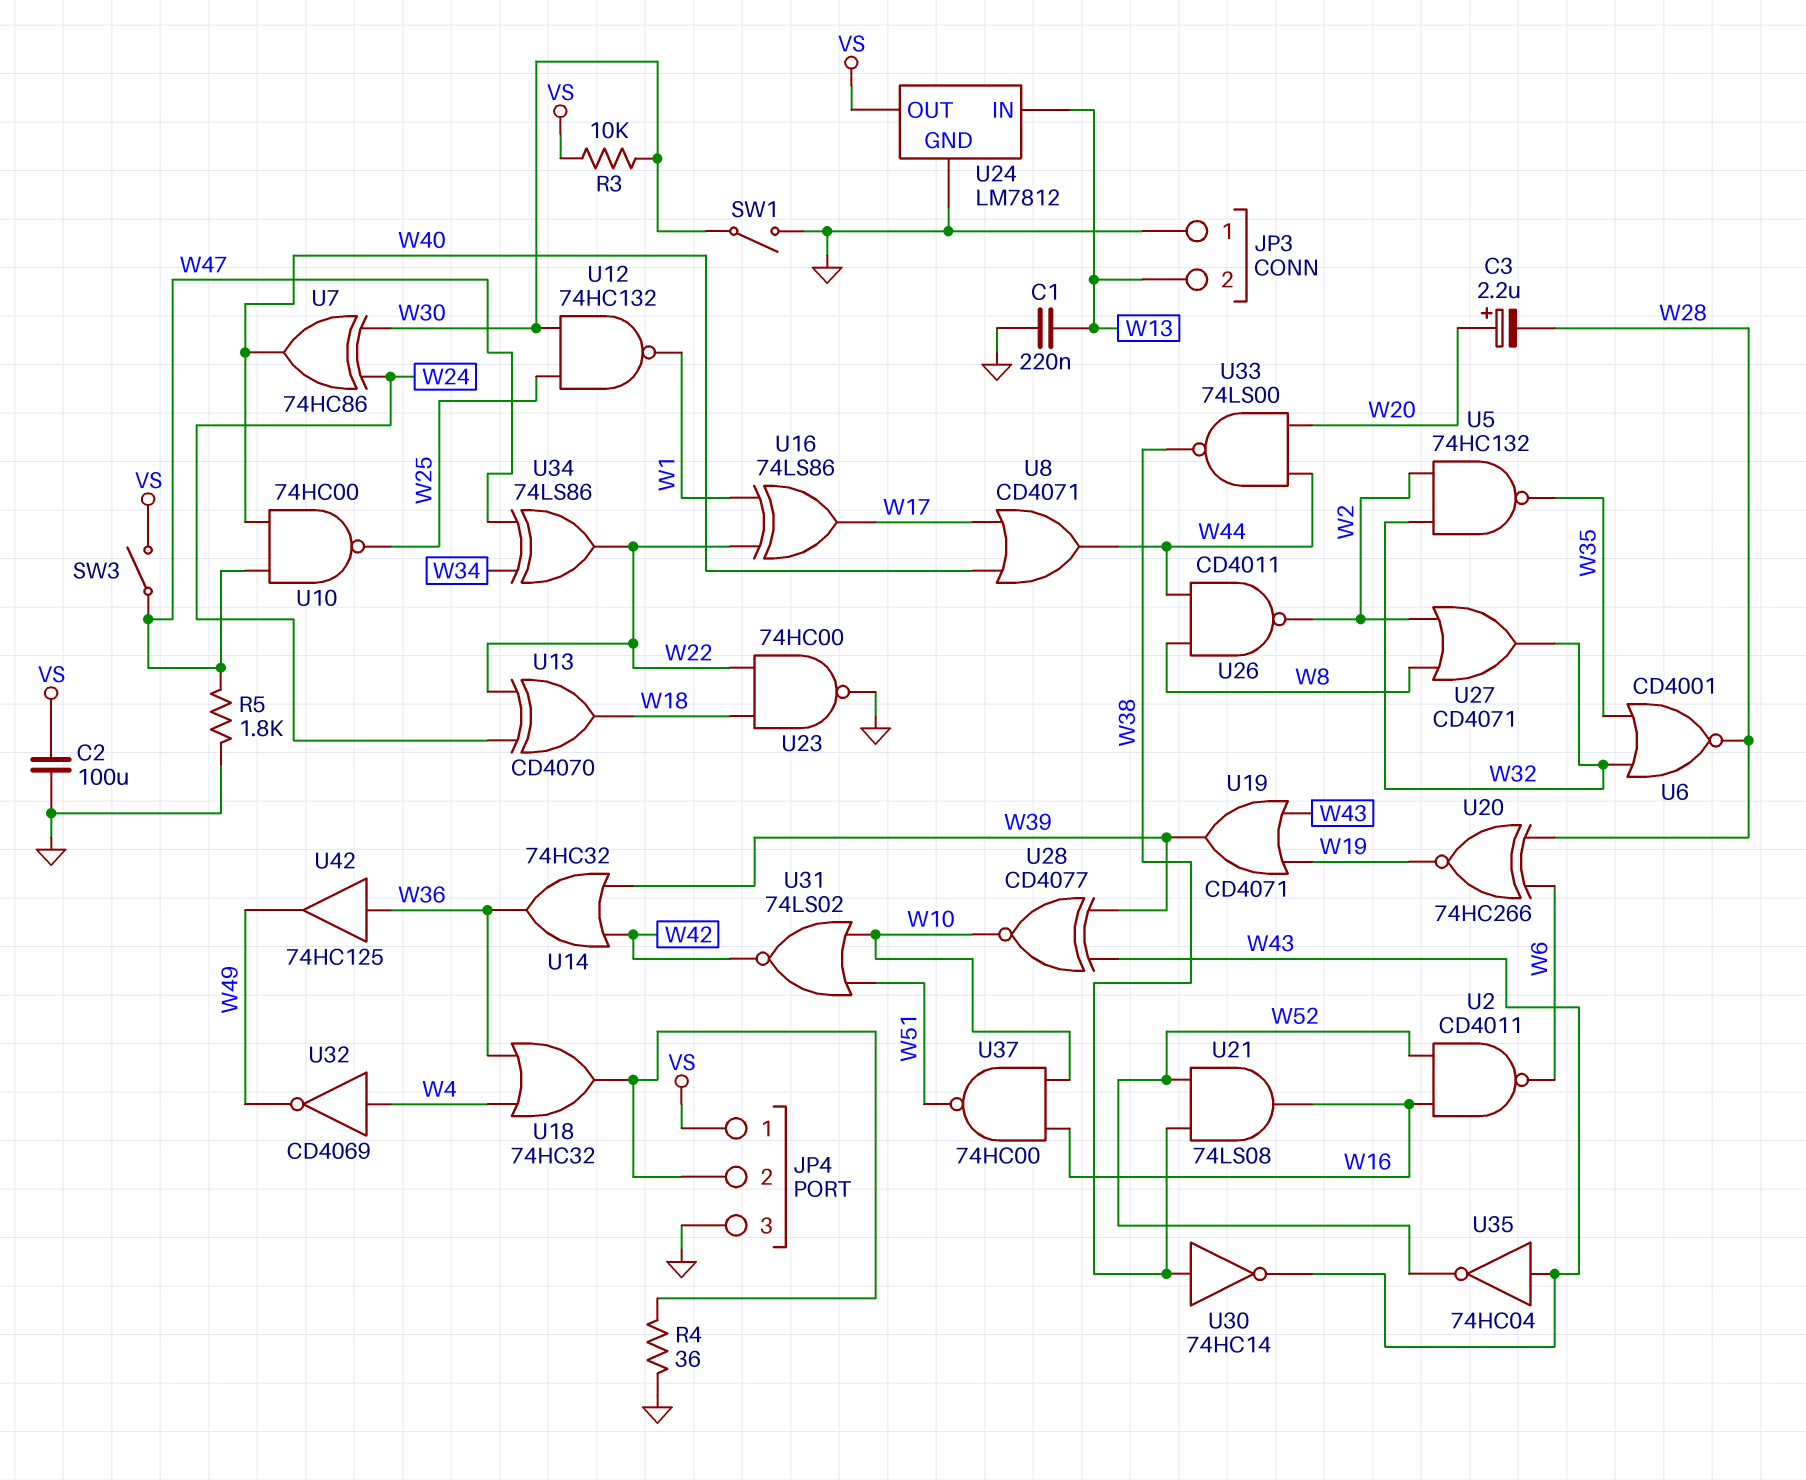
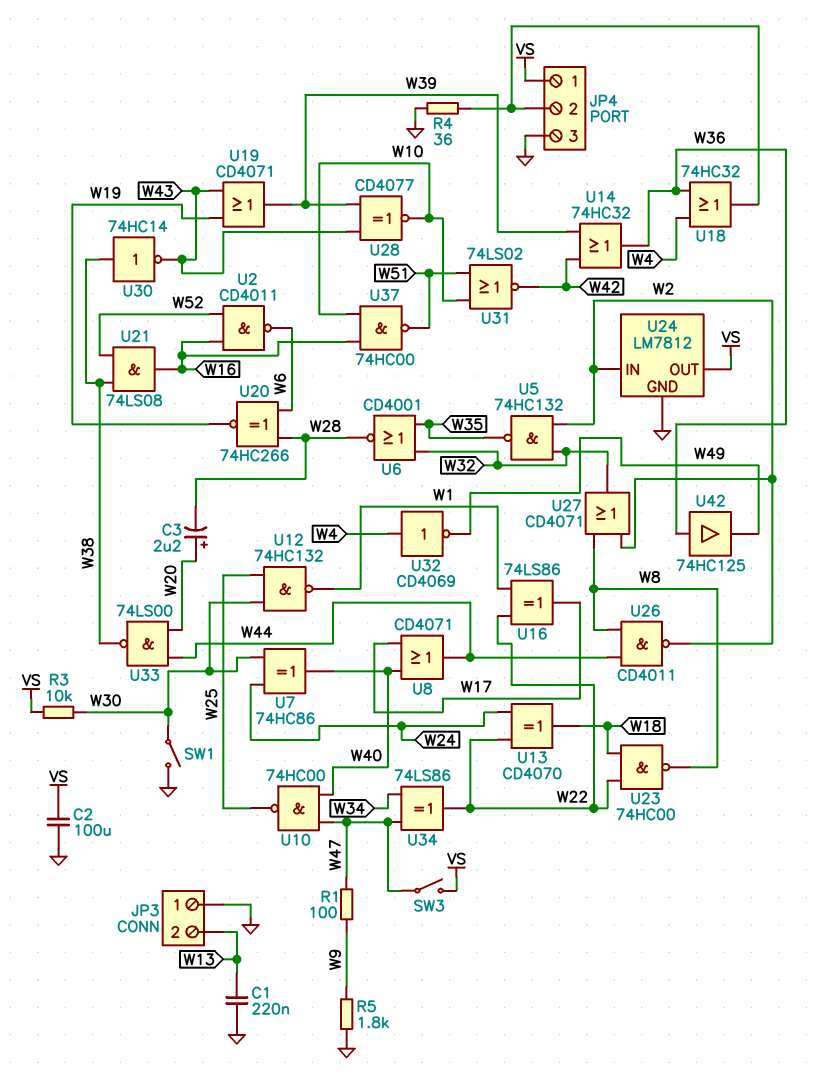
R1: none -> 100 (W9, W47)
R5: 1.8k (GND, W47) -> 1.8k (GND, W9)
U23: NAND 74HC00 (in W18, in W22, out GND) -> NAND 74HC00 (in W18, in W22, out W8)
U24 pin IN: W13 -> W2
U35: NOT 74HC04 (in W43, out W52) -> none

